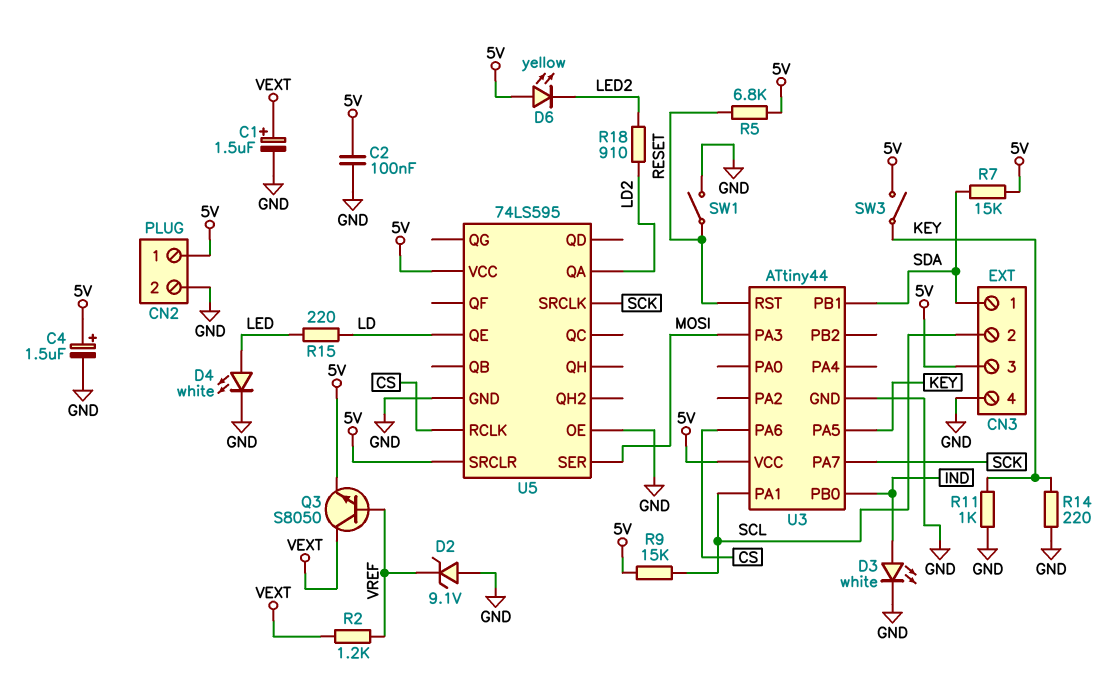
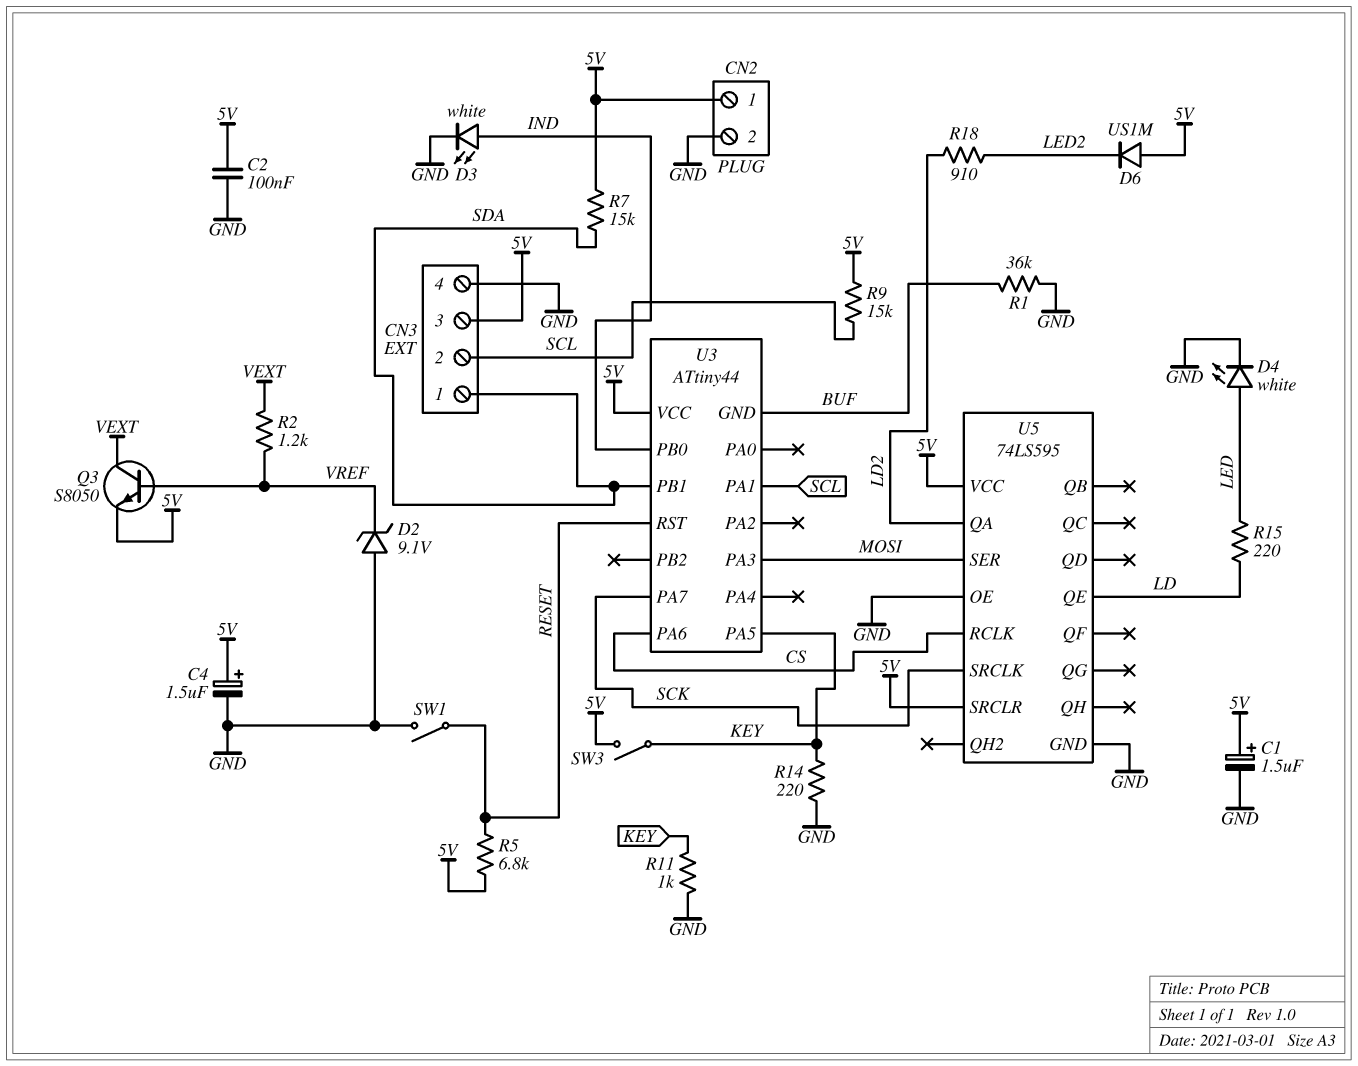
C1: 1.5uF (plus VEXT, minus GND) -> 1.5uF (plus 5V, minus GND)
D6: LED yellow (A 5V, K LED2) -> diode US1M (A 5V, K LED2)
R1: none -> 36k (BUF, GND)
U3 pin GND: GND -> BUF

